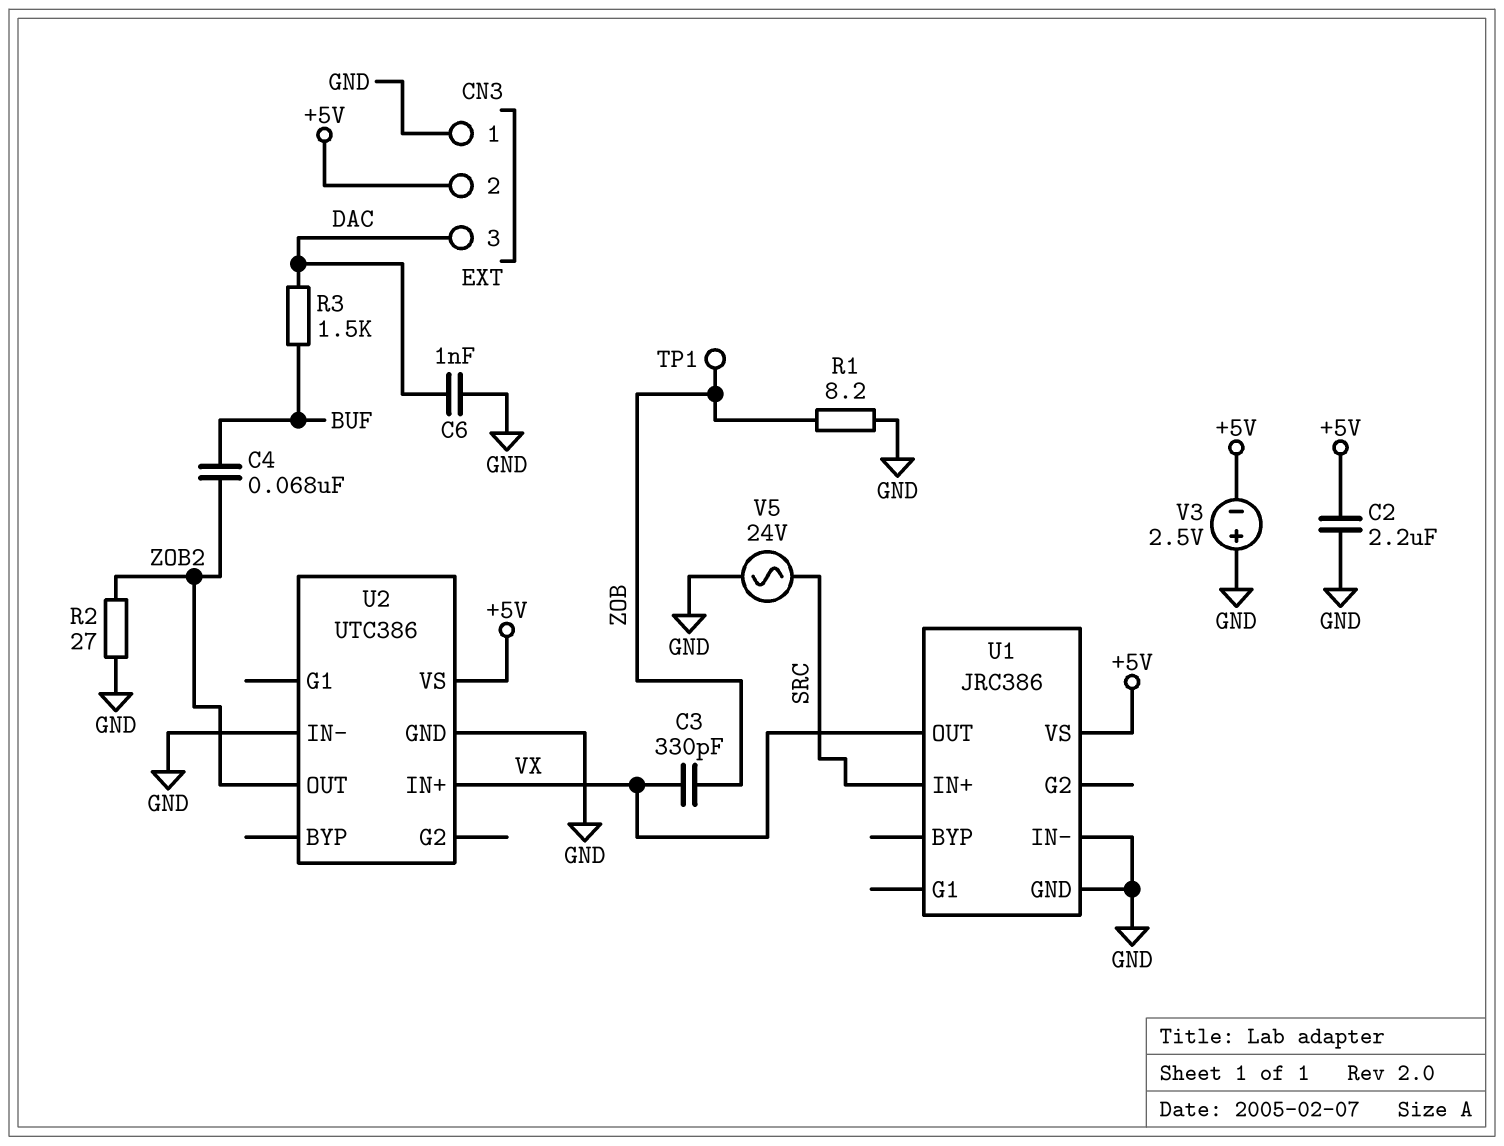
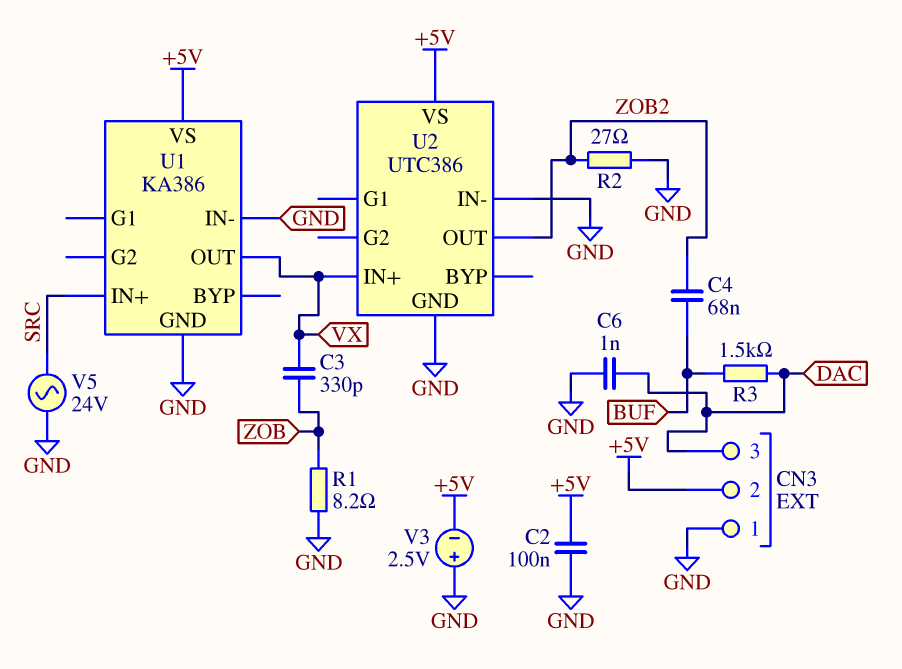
C2: 2.2uF (+5V, GND) -> 100nF (+5V, GND)
TP1: test point (ZOB) -> none
U1: JRC386 -> KA386

